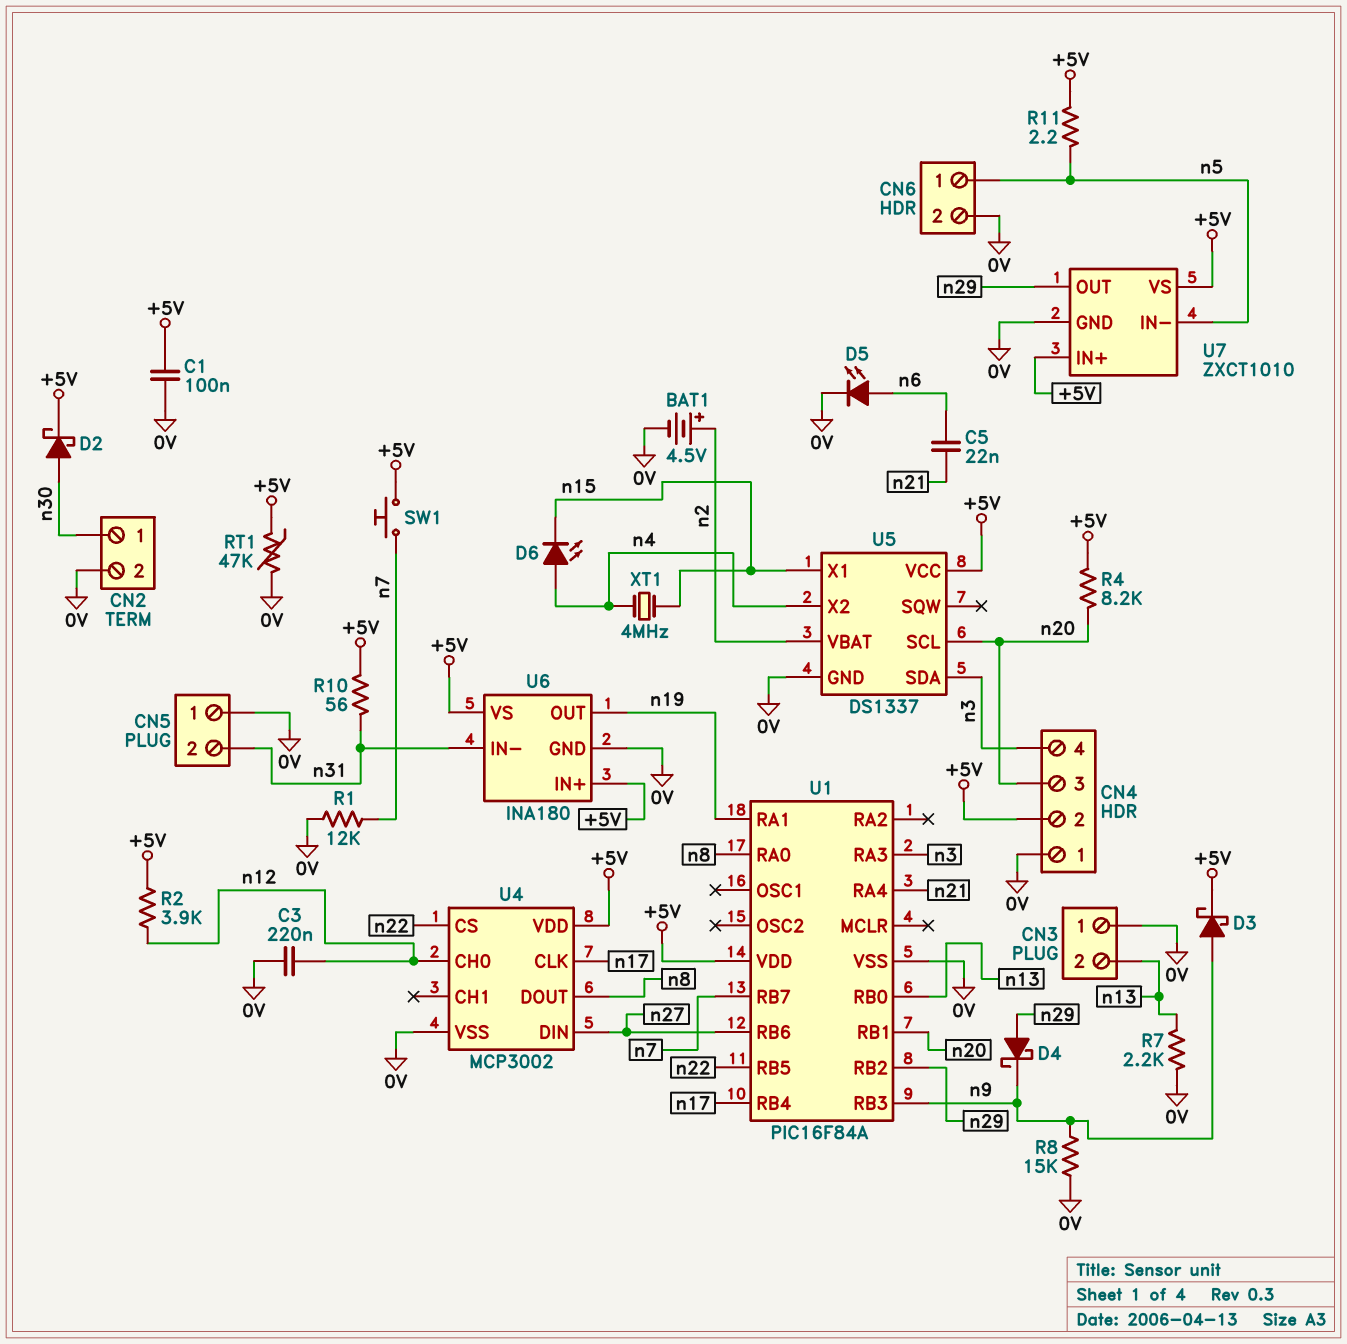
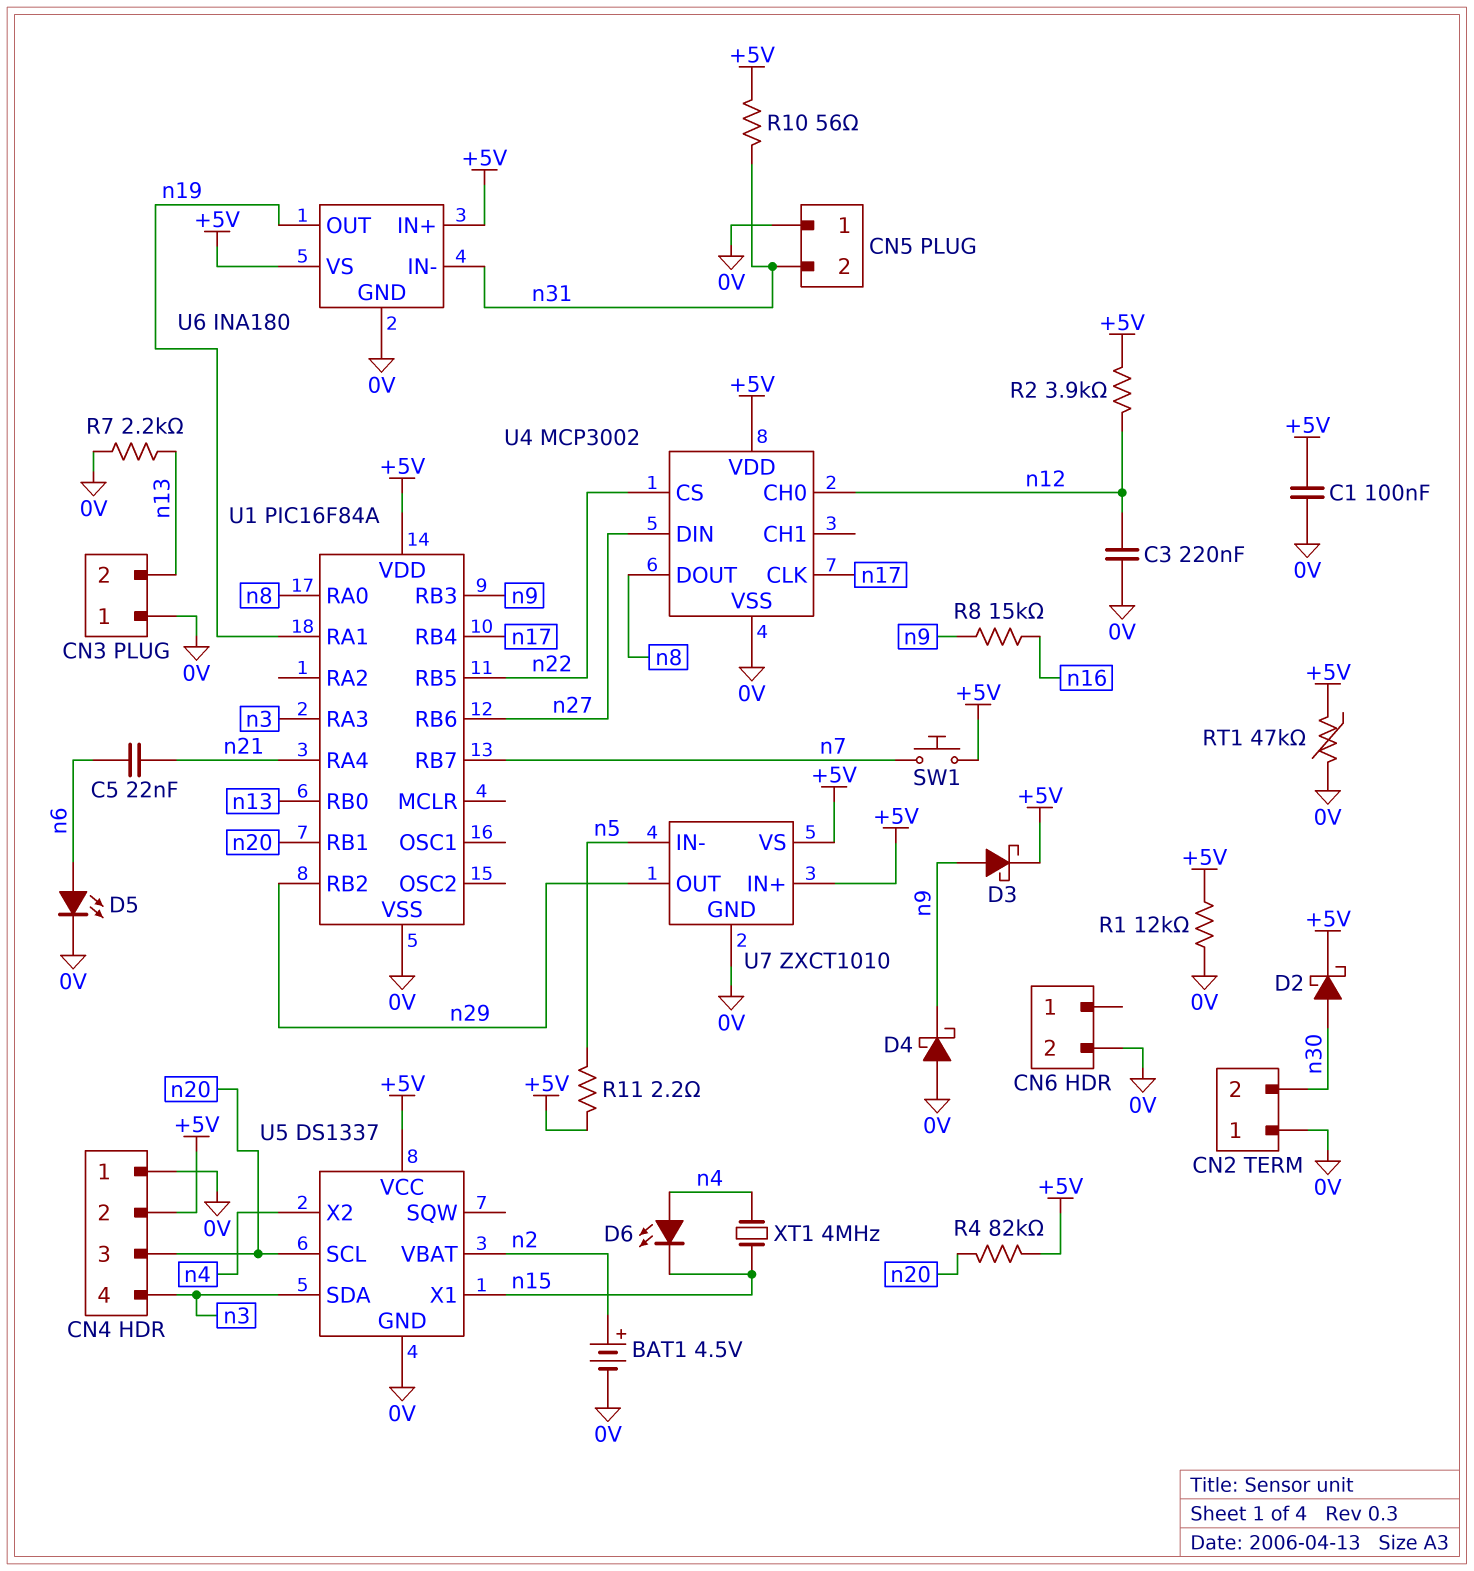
CN2 pin 1: n30 -> 0V
CN2 pin 2: 0V -> n30
CN6 pin 1: n5 -> none
D4: schottky (A n29, K n9) -> schottky (A 0V, K n9)
R1: 12k (0V, n7) -> 12k (+5V, 0V)
R4: 8.2k (+5V, n20) -> 82k (+5V, n20)
R8: 15k (0V, n9) -> 15k (n9, n16)

